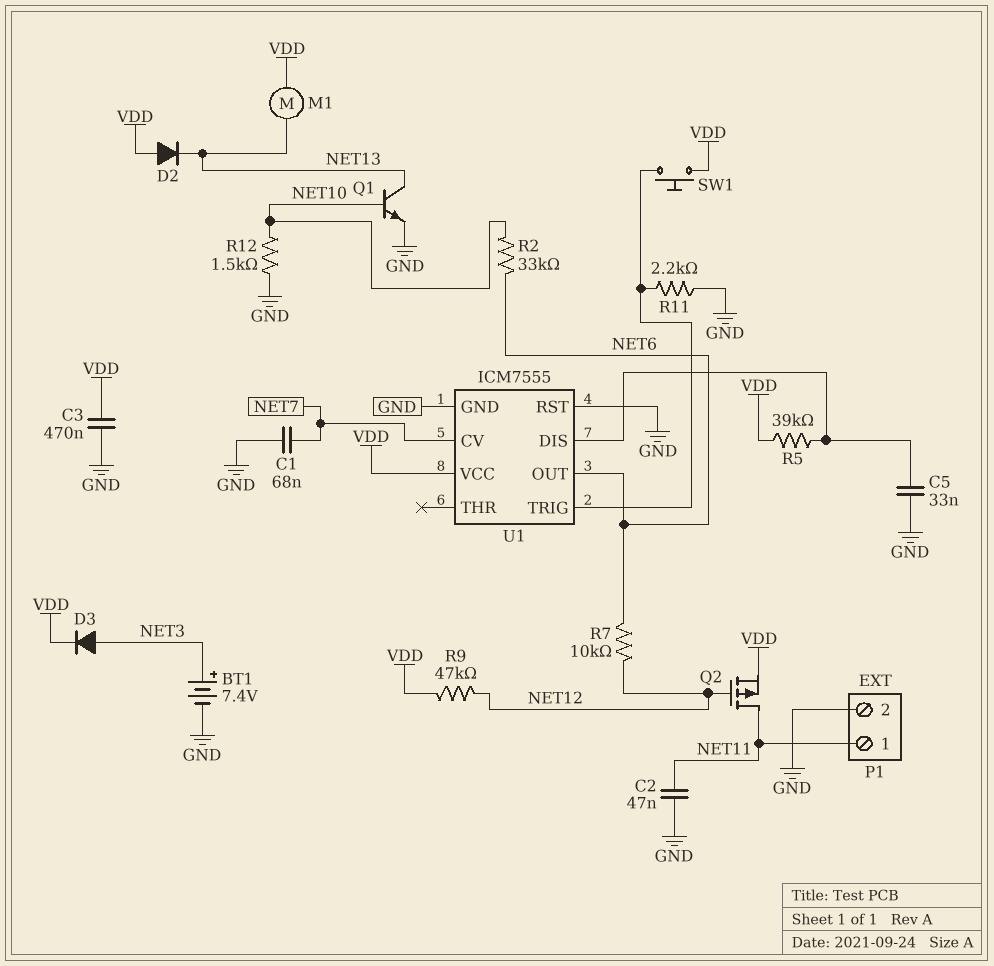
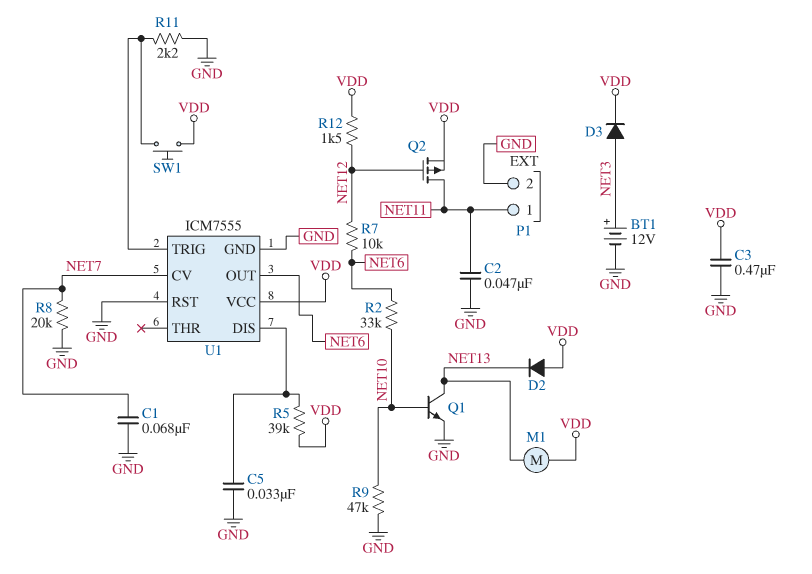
BT1: 7.4V (plus NET3, minus GND) -> 12V (plus NET3, minus GND)
R8: none -> 20k (GND, NET7)
R9: 47k (NET12, VDD) -> 47k (GND, NET10)
R12: 1.5k (GND, NET10) -> 1.5k (NET12, VDD)

